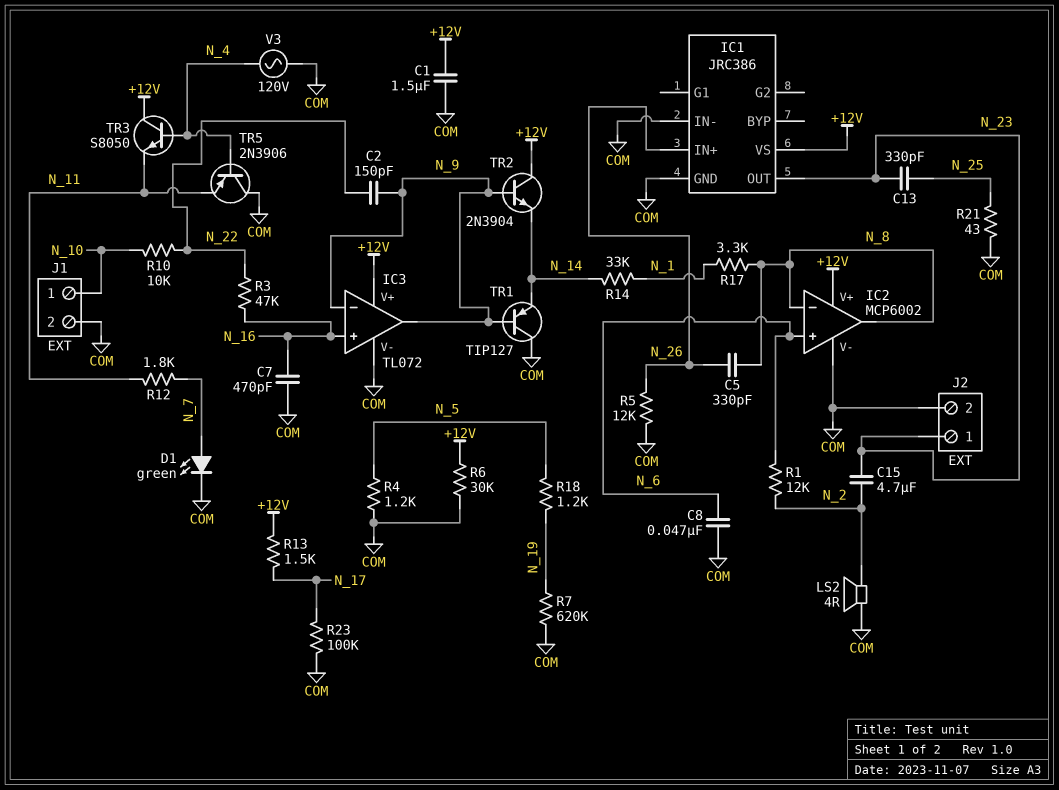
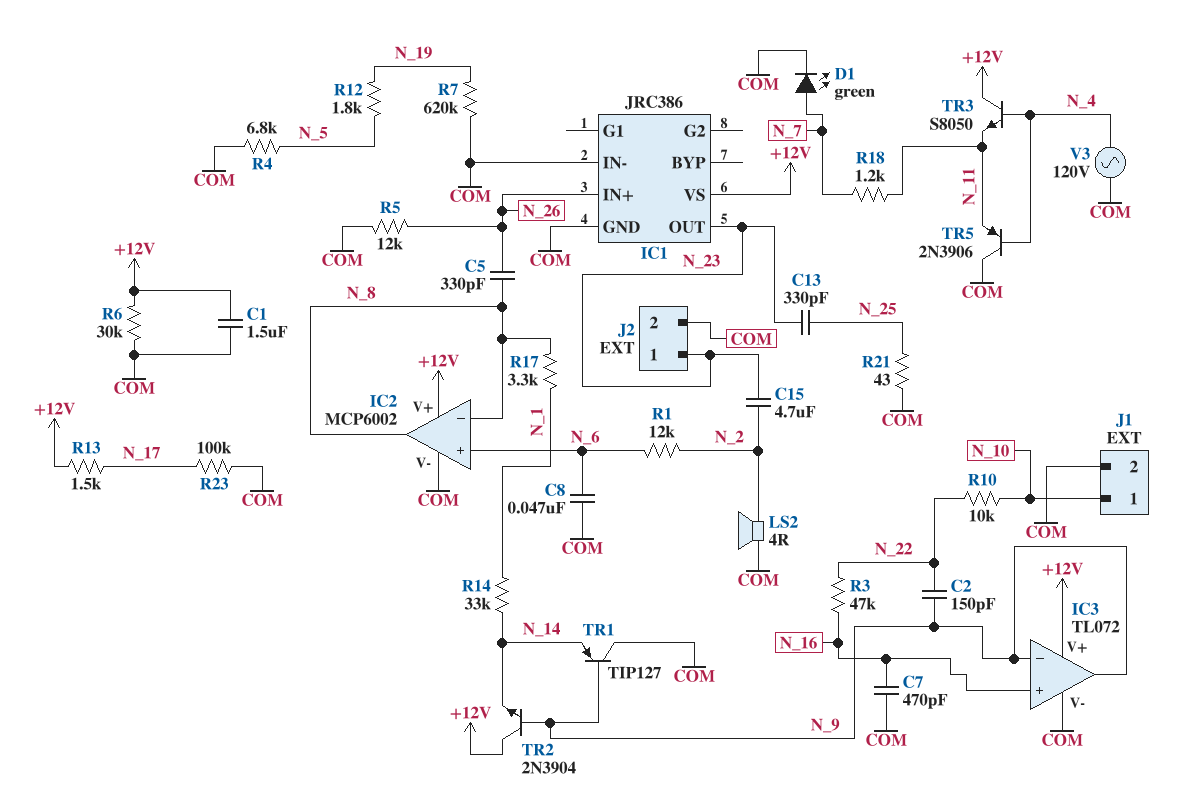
R4: 1.2k (COM, N_5) -> 6.8k (COM, N_5)
R12: 1.8k (N_7, N_11) -> 1.8k (N_5, N_19)
R18: 1.2k (N_5, N_19) -> 1.2k (N_7, N_11)

